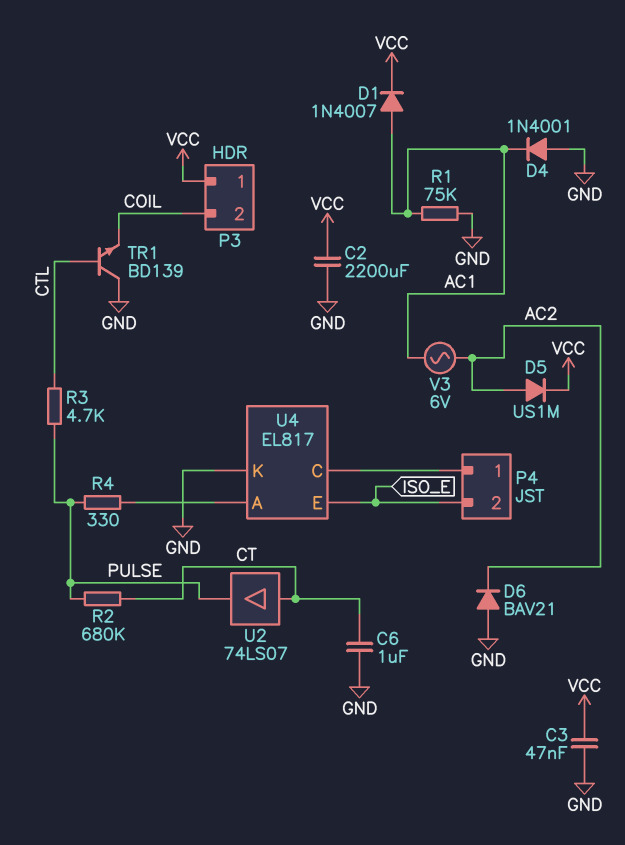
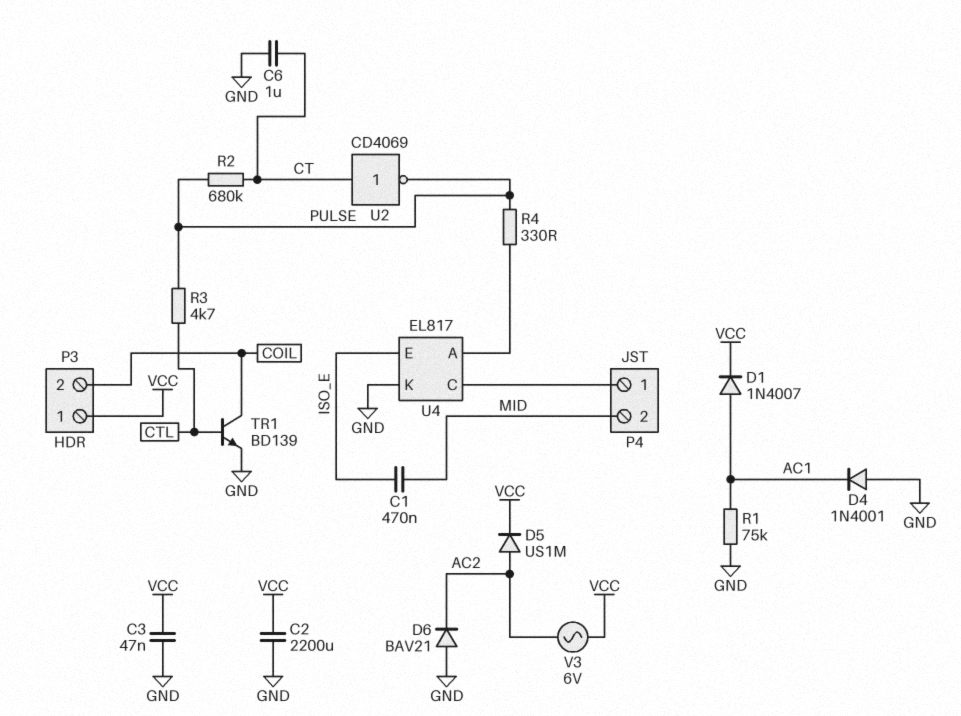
C1: none -> 470nF (ISO_E, MID)
P4 pin 2: ISO_E -> MID
TR1: NPN BD139 (B CTL, C GND, E COIL) -> NPN BD139 (B CTL, C COIL, E GND)
U2: buffer 74LS07 (in CT, out PULSE) -> NOT CD4069 (in CT, out PULSE)
V3: AC 6V (AC1, AC2) -> AC 6V (AC2, VCC)

